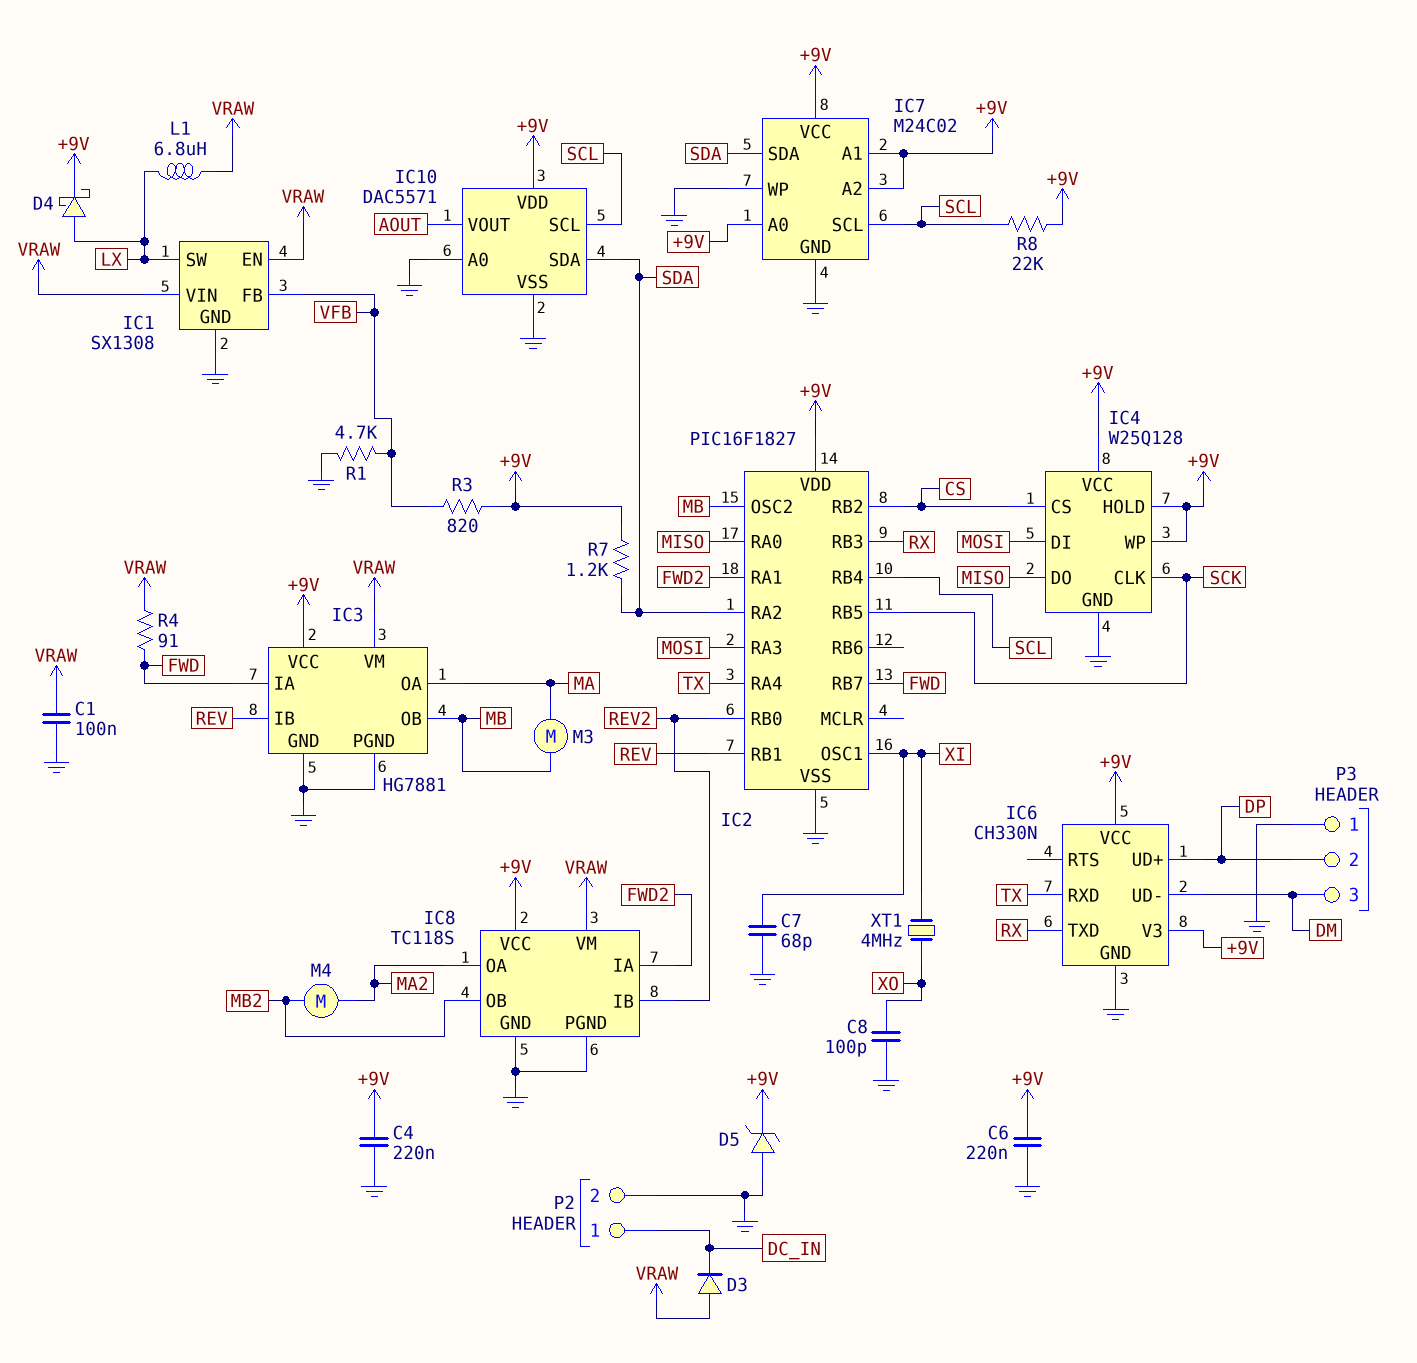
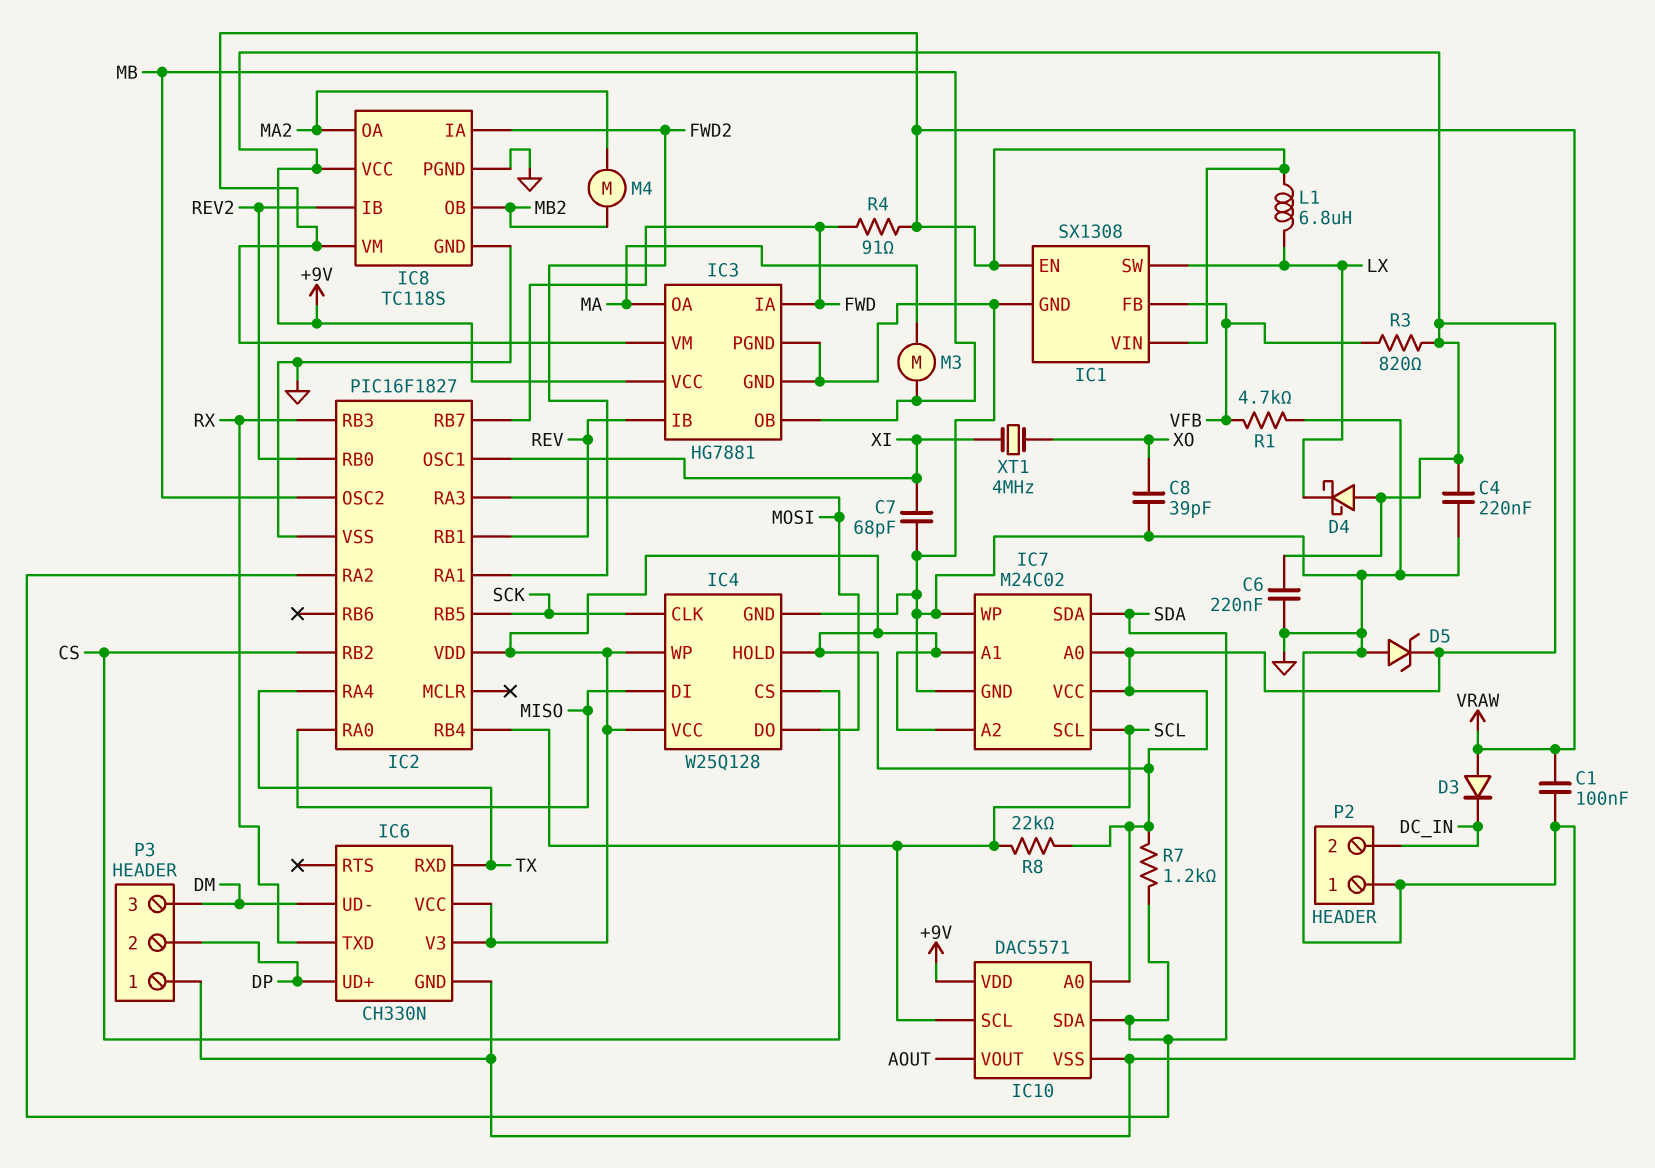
C8: 100pF (GND, XO) -> 39pF (GND, XO)
D4: schottky (A LX, K +9V) -> schottky (A +9V, K LX)
IC4 pin DI: MOSI -> MISO
IC4 pin DO: MISO -> MOSI
IC10 pin A0: GND -> +9V
P2 pin 1: DC_IN -> GND
P2 pin 2: GND -> DC_IN

